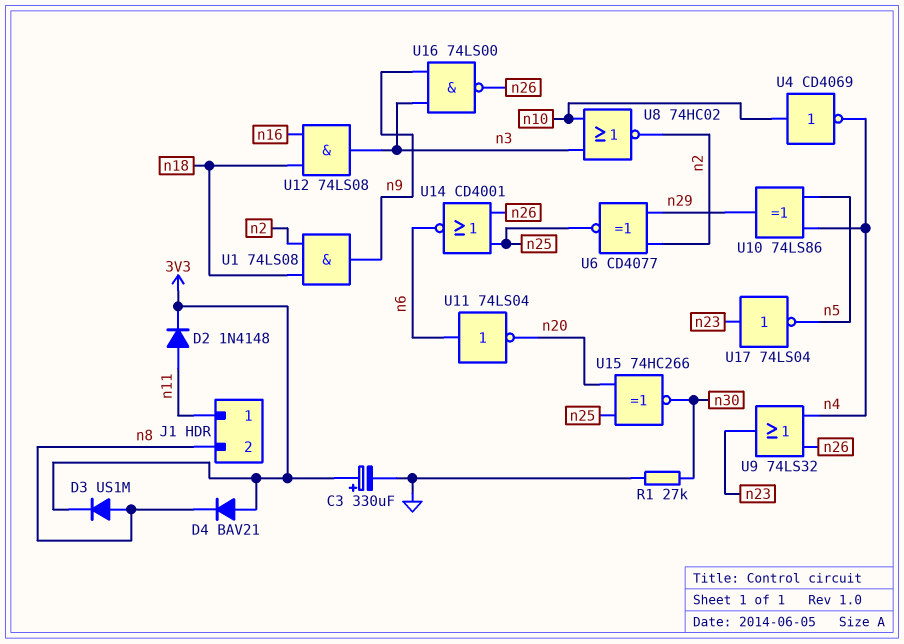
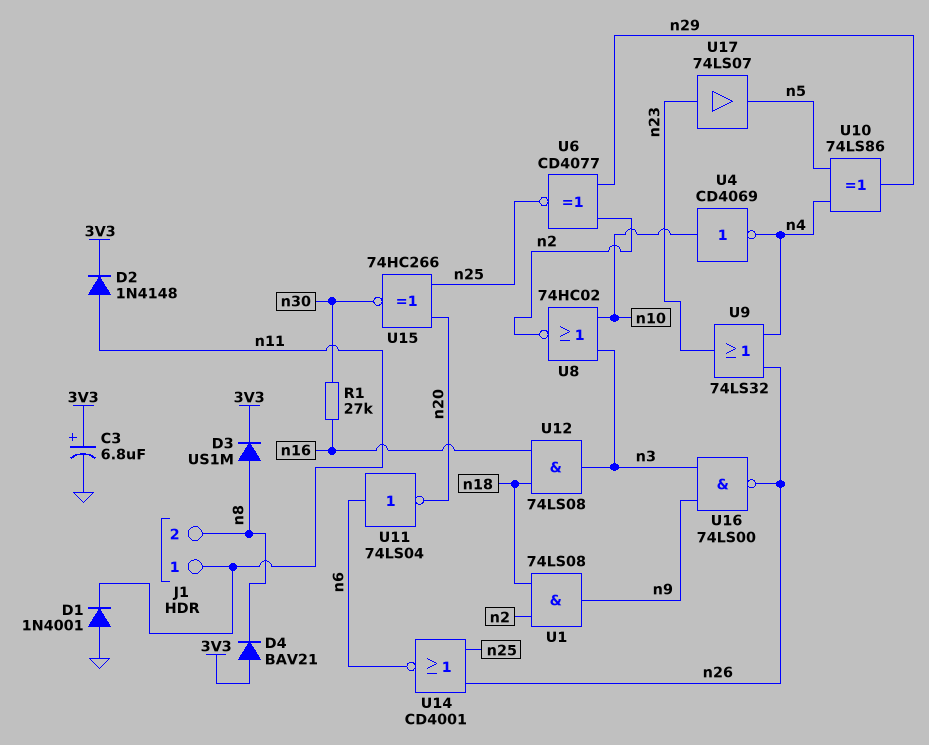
C3: 330uF (plus 3V3, minus GND) -> 6.8uF (plus 3V3, minus GND)
D1: none -> diode 1N4001 (A GND, K n11)
R1: 27k (GND, n30) -> 27k (n16, n30)
U17: NOT 74LS04 (in n23, out n5) -> buffer 74LS07 (in n23, out n5)

